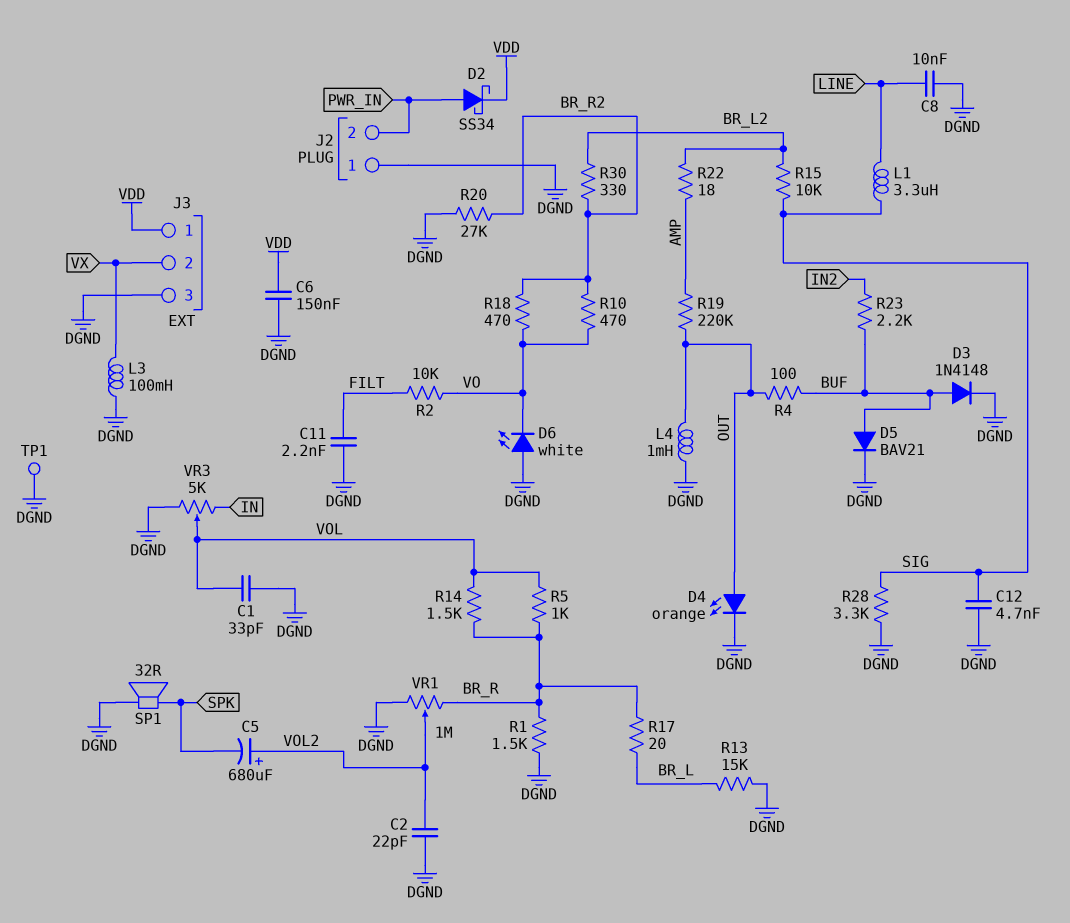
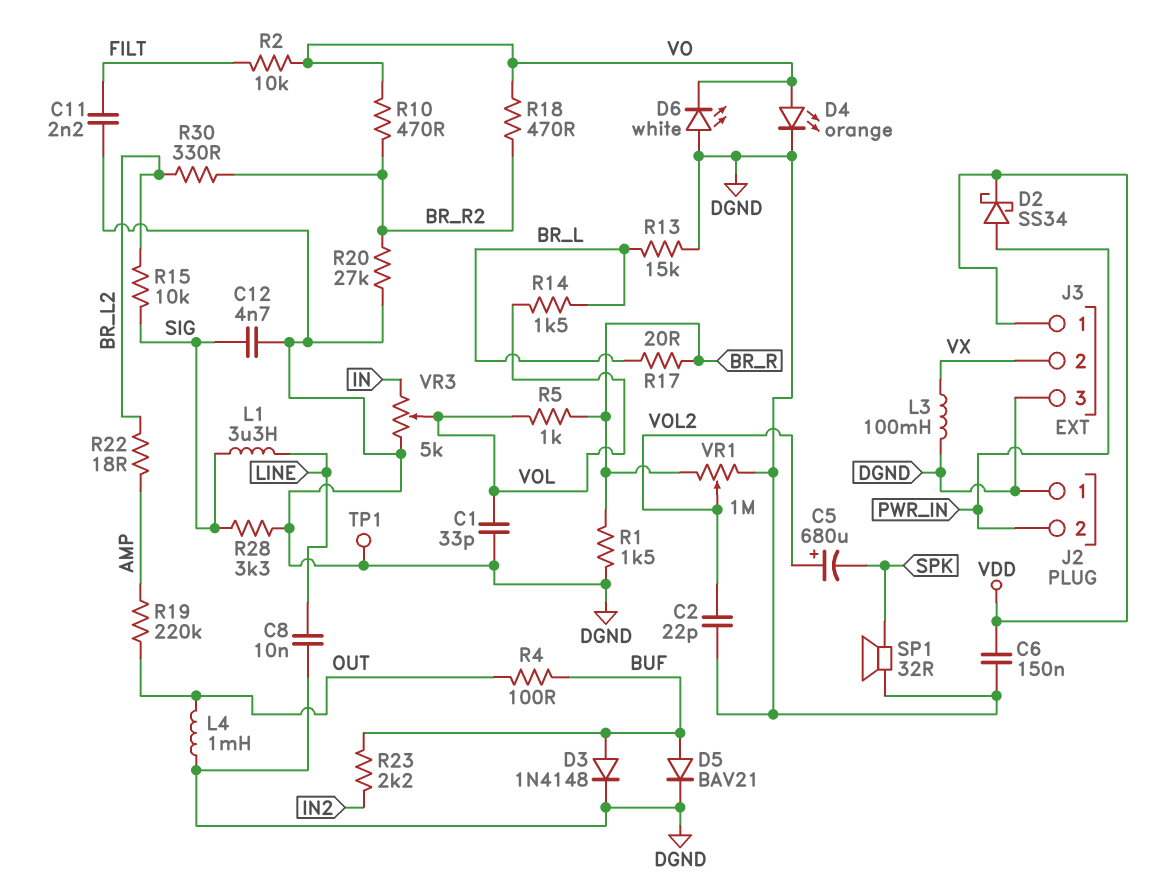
D4: LED orange (A OUT, K DGND) -> LED orange (A VO, K DGND)
R14: 1.5k (BR_R, VOL) -> 1.5k (BR_L, VOL)

